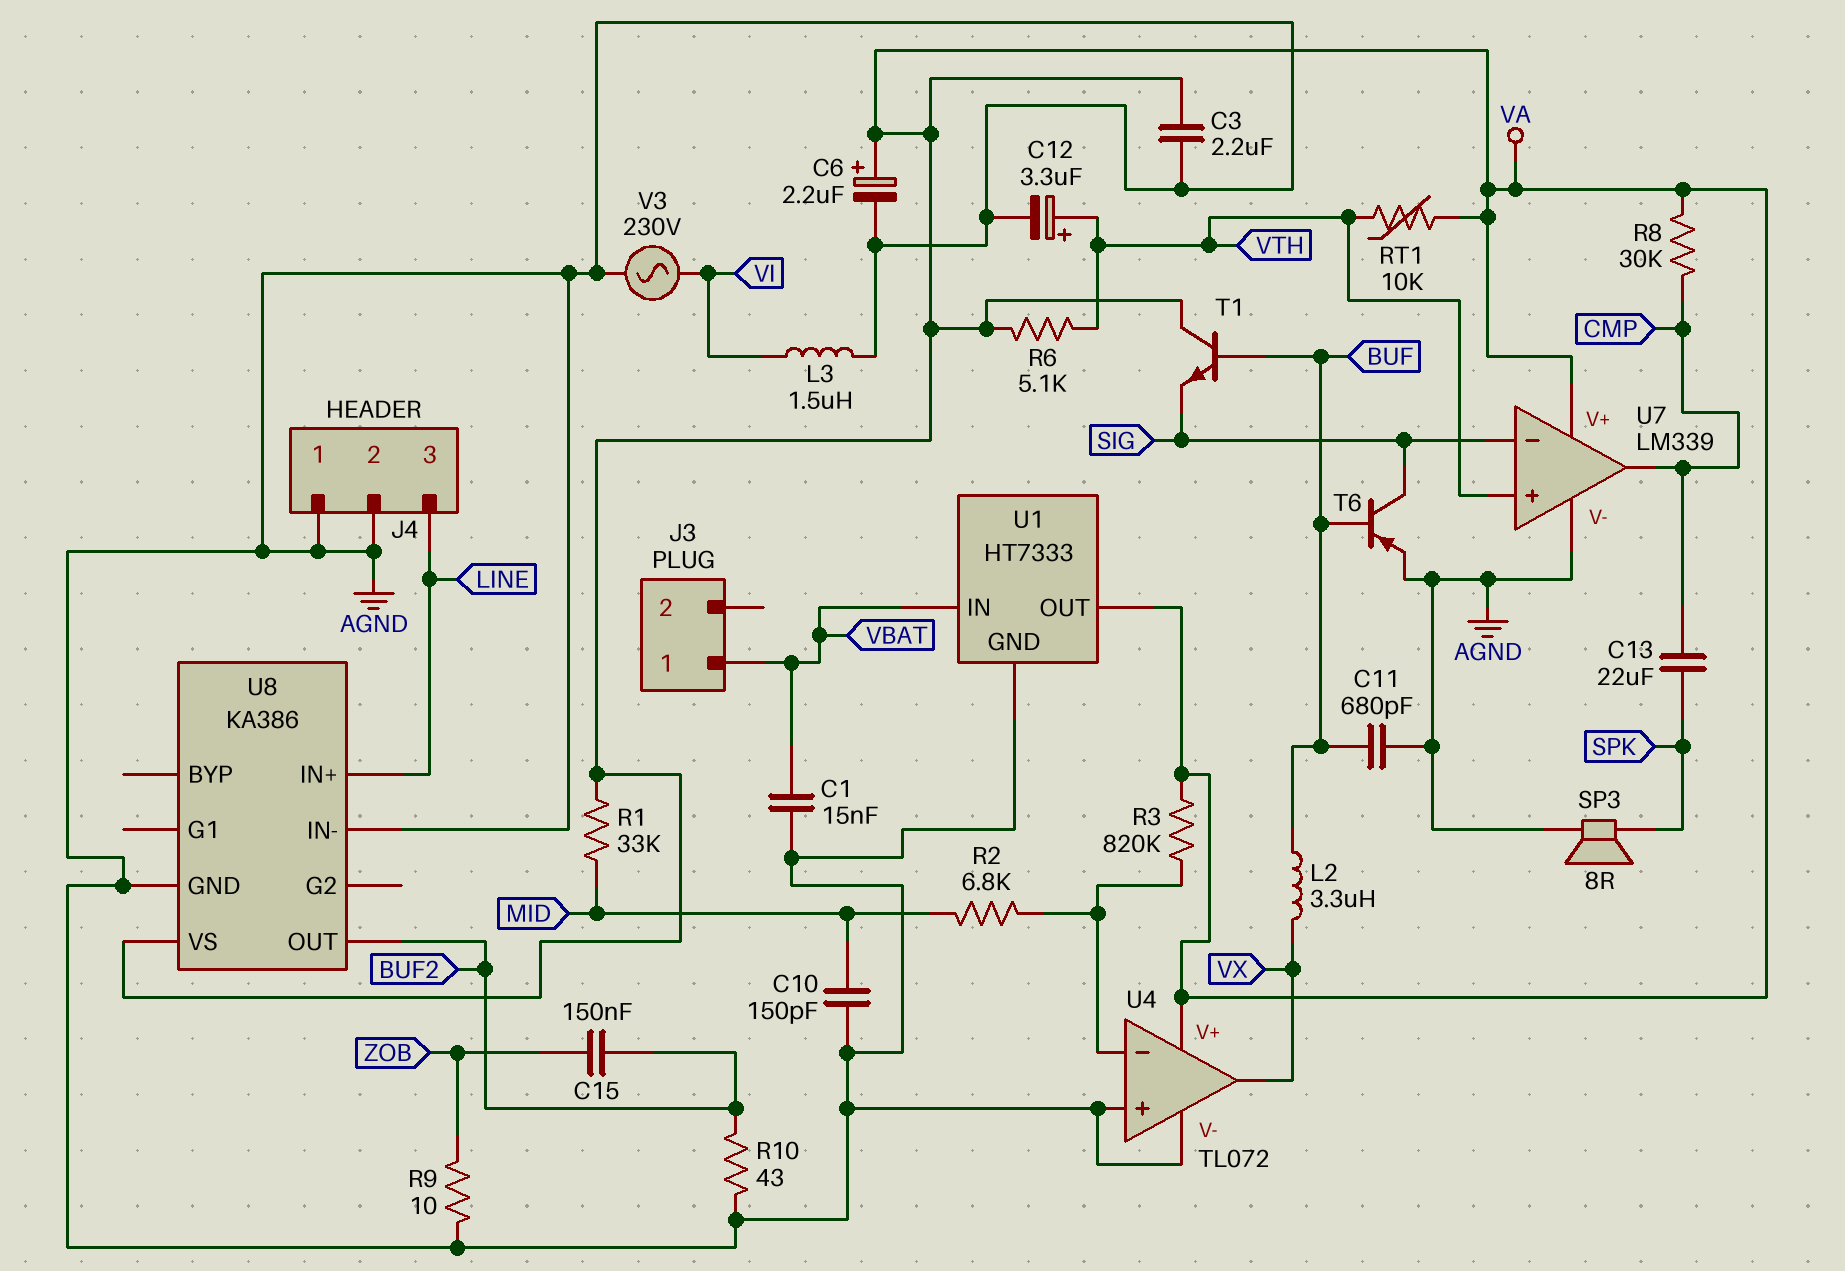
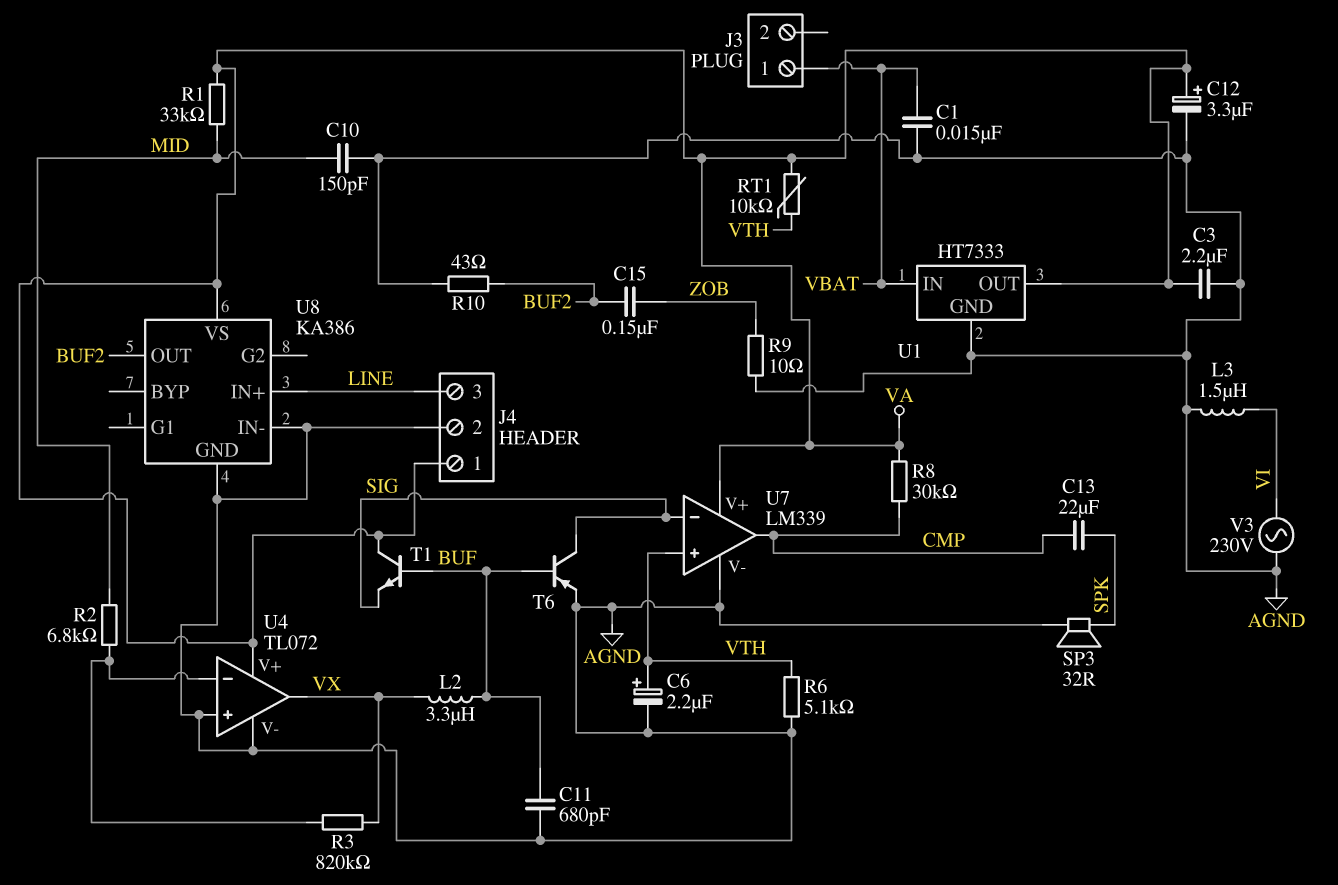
C6: 2.2uF (plus VA, minus AGND) -> 2.2uF (plus VTH, minus AGND)
C12: 3.3uF (plus VTH, minus AGND) -> 3.3uF (plus VA, minus AGND)
J4 pin 1: AGND -> VA
R3: 820k (U4/in-, VA) -> 820k (U4/in-, VX)
R6: 5.1k (VA, VTH) -> 5.1k (AGND, VTH)
SP3: speaker 8R (AGND, SPK) -> speaker 32R (AGND, SPK)

